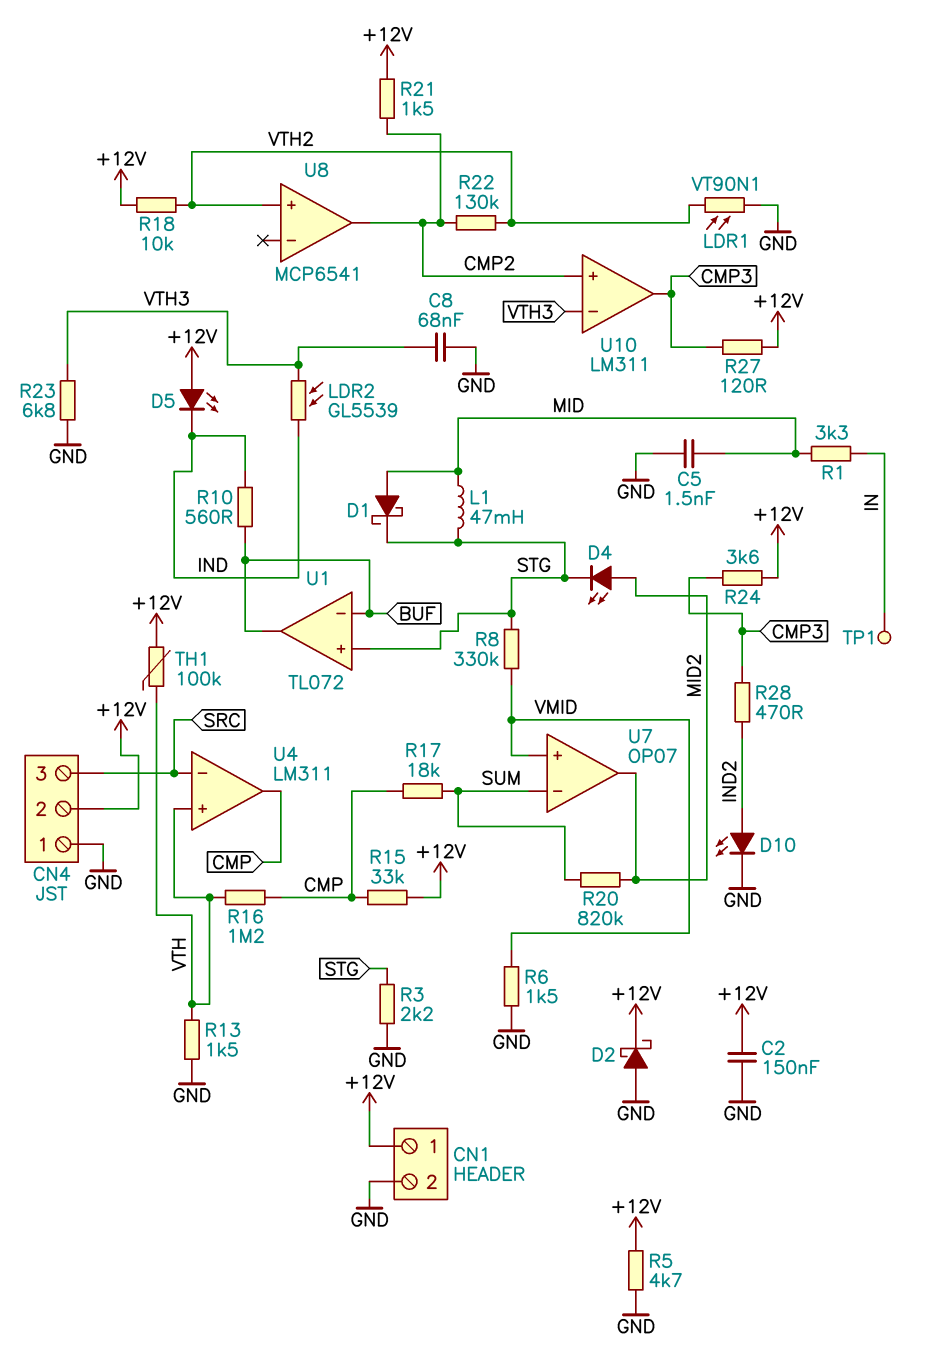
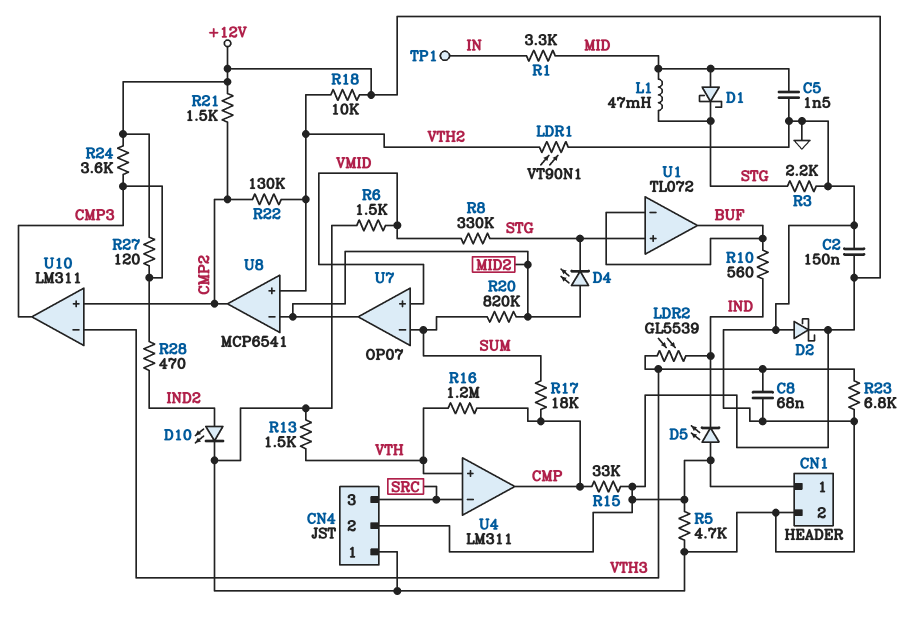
TH1: 100k (+12V, VTH) -> none
U8 pin in-: none -> MID2

